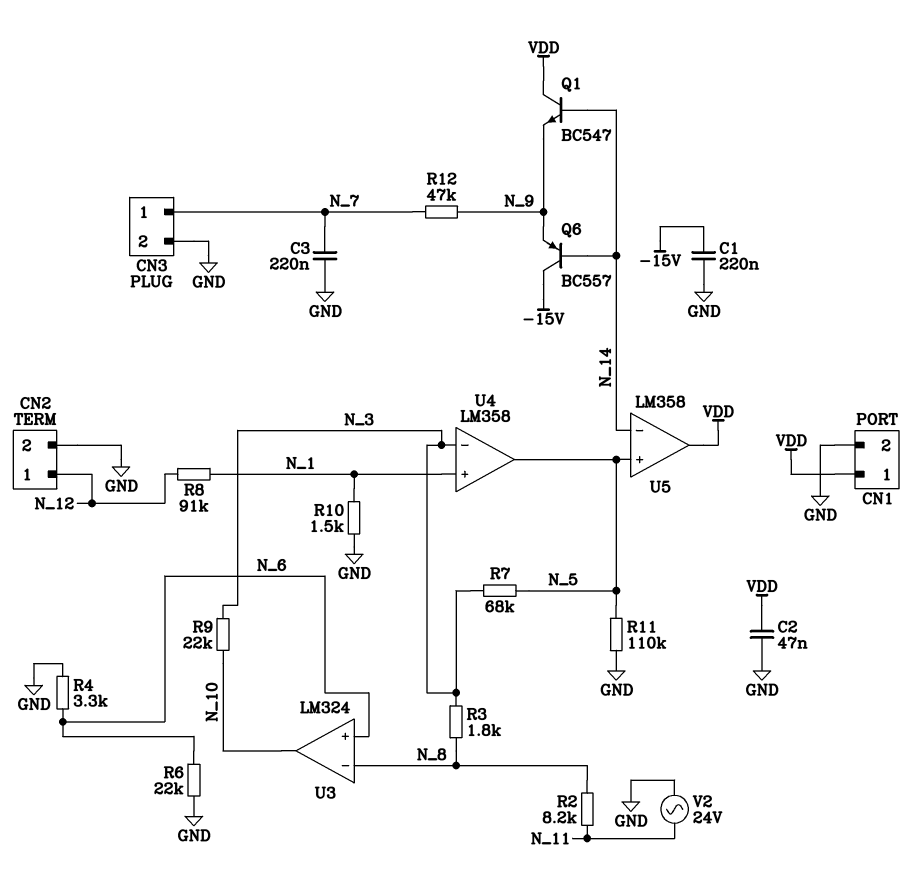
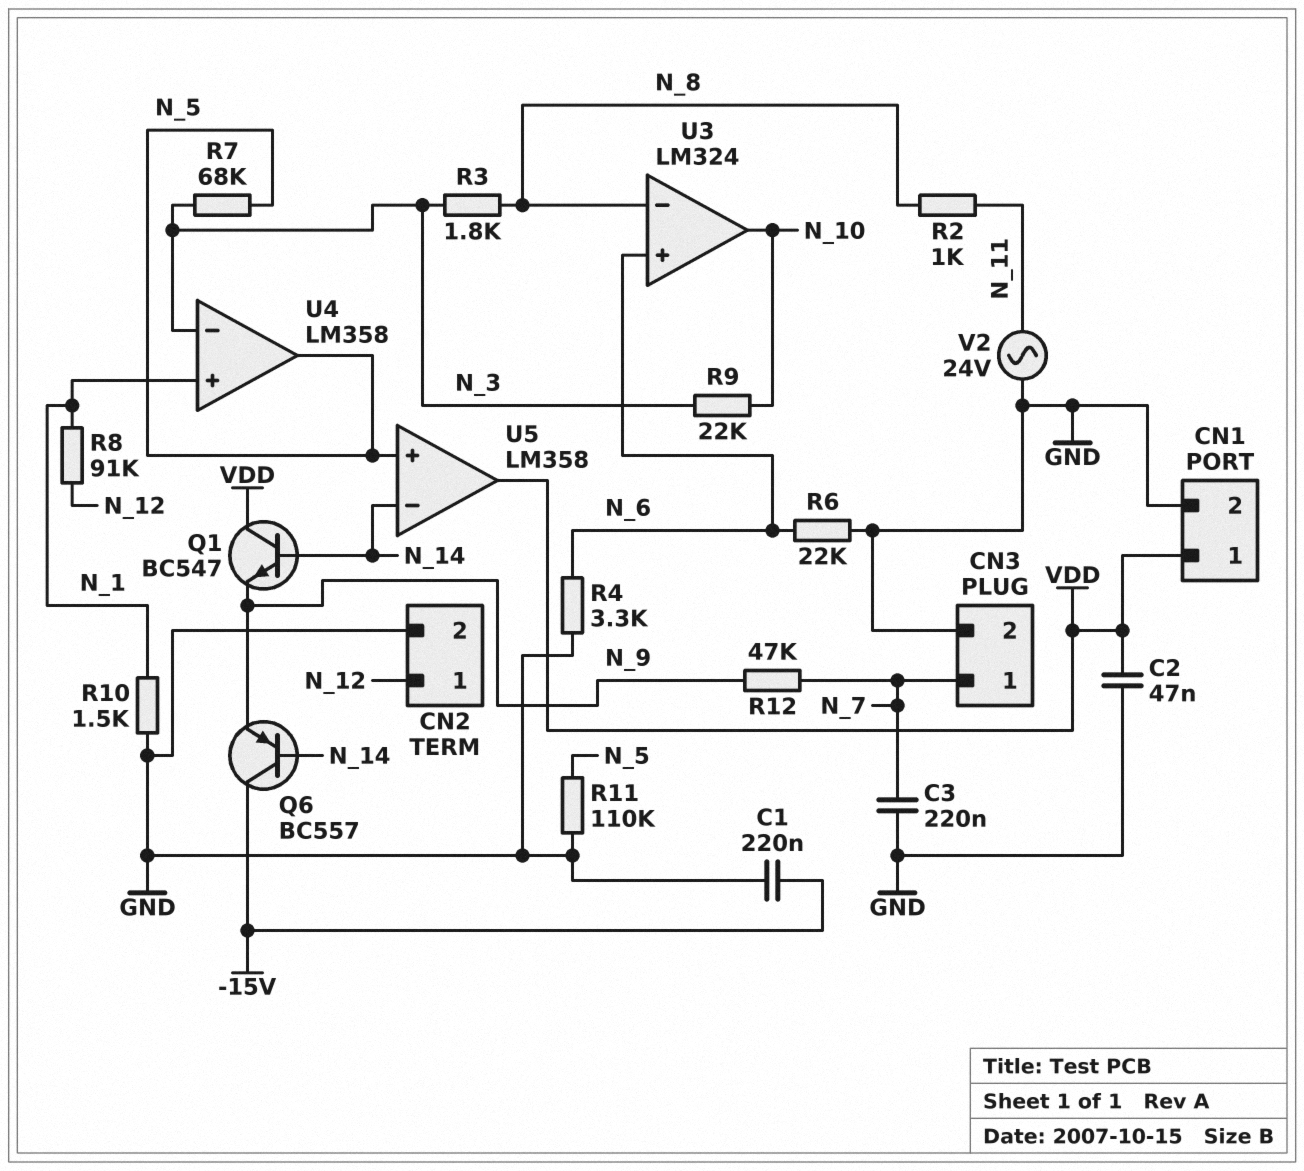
R2: 8.2k (N_8, N_11) -> 1k (N_8, N_11)

